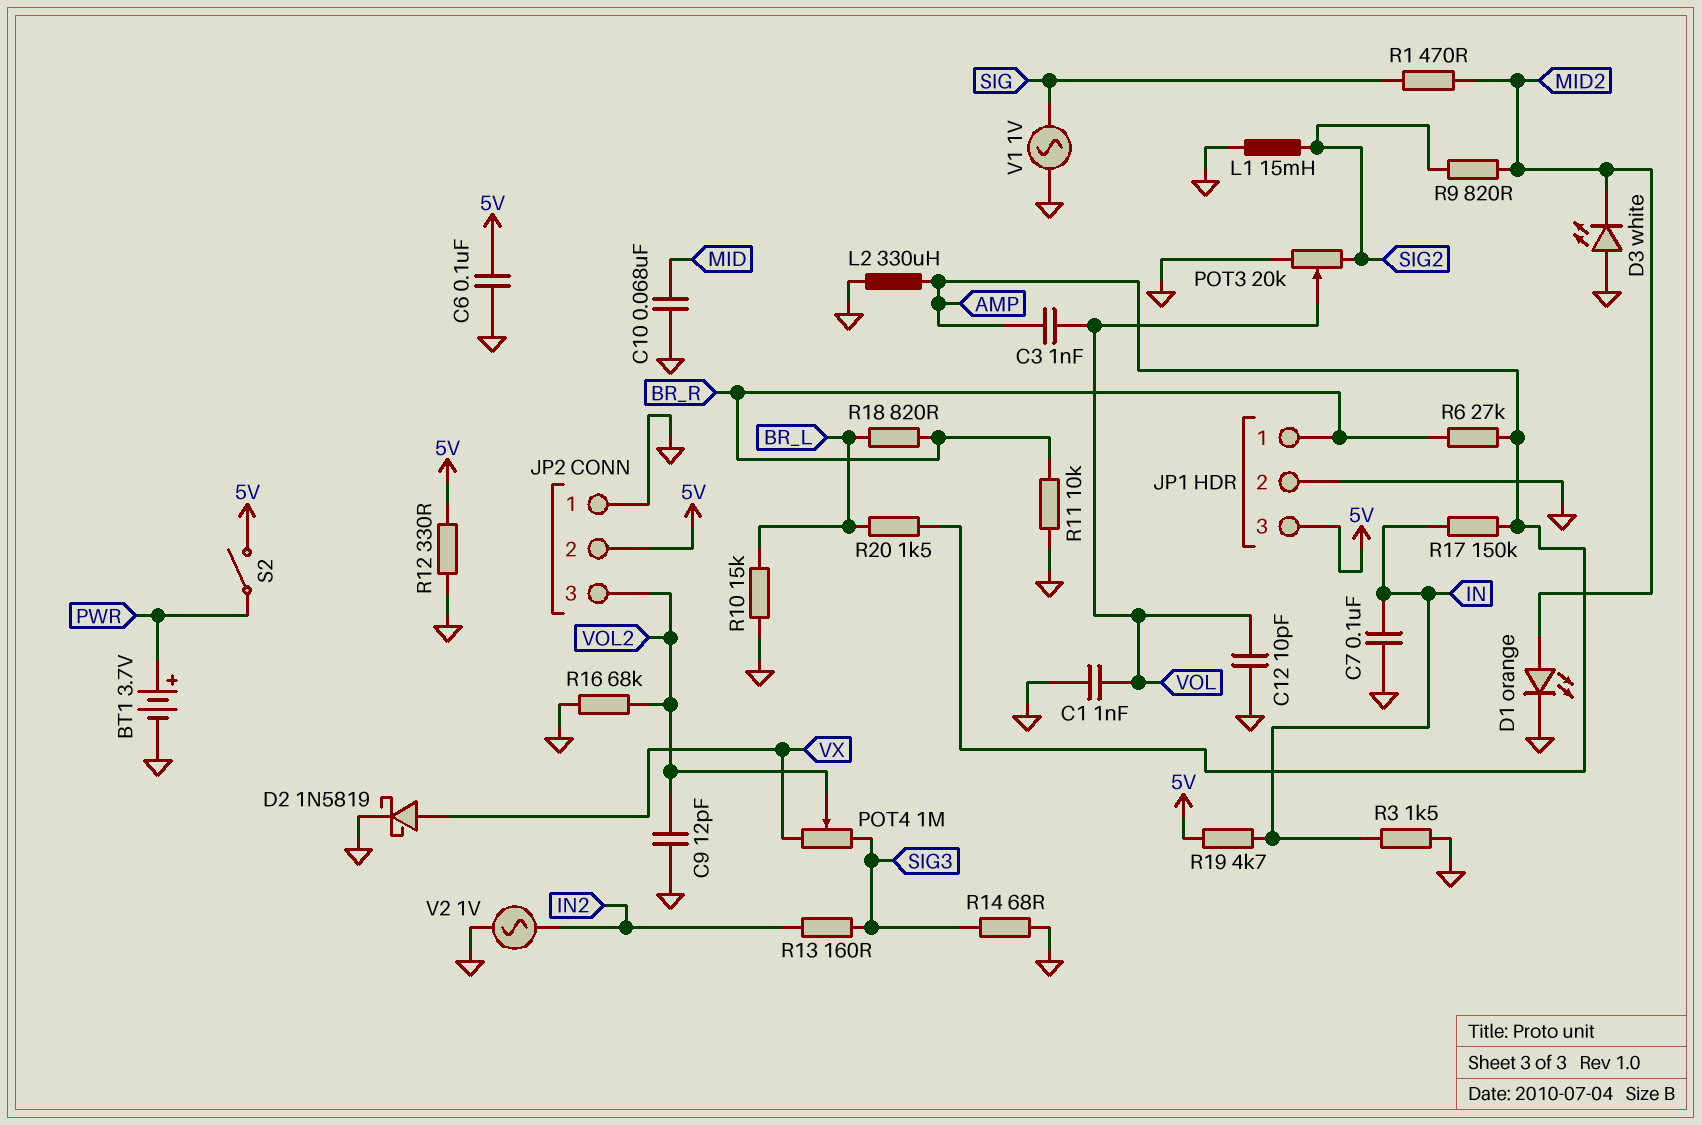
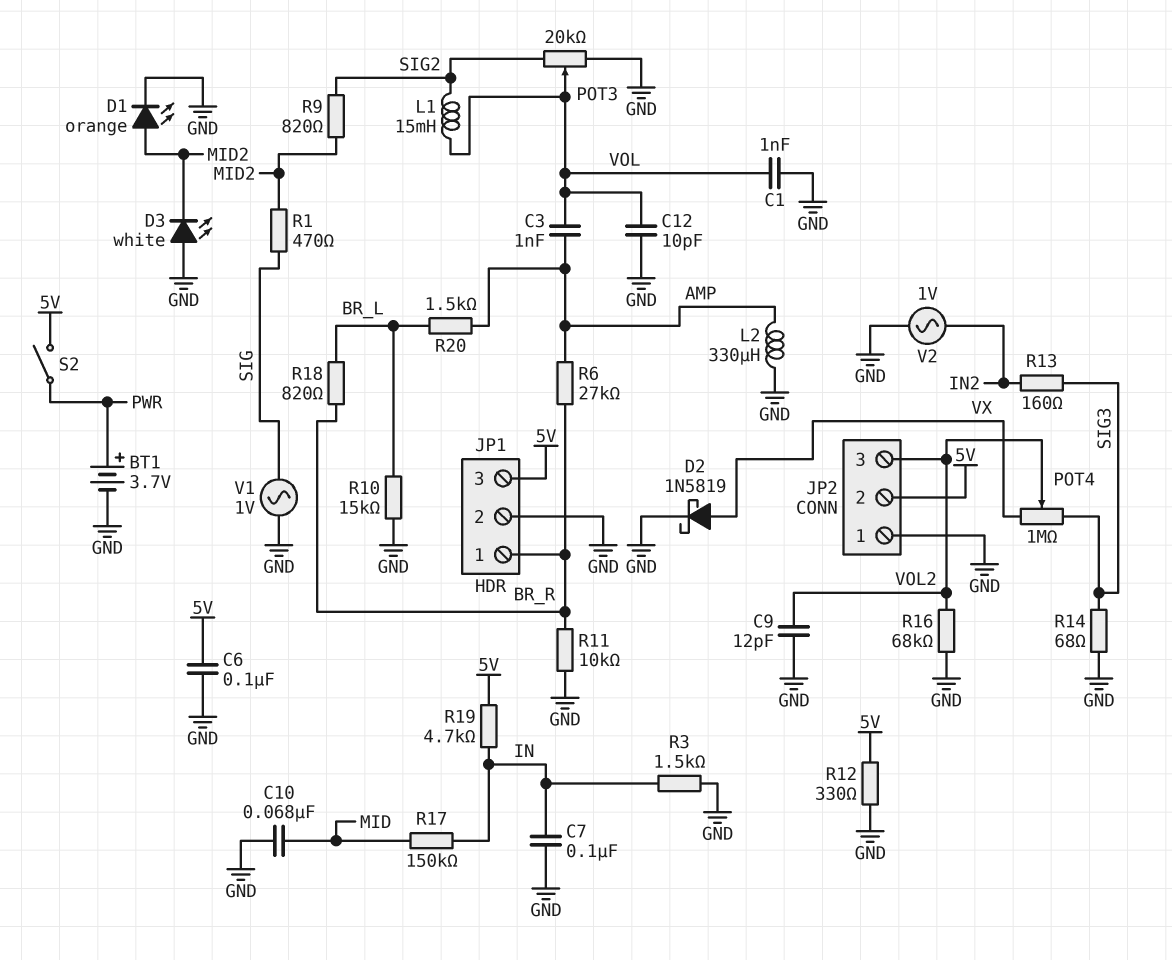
L1: 15mH (GND, SIG2) -> 15mH (SIG2, VOL)
R17: 150k (AMP, IN) -> 150k (IN, MID)

